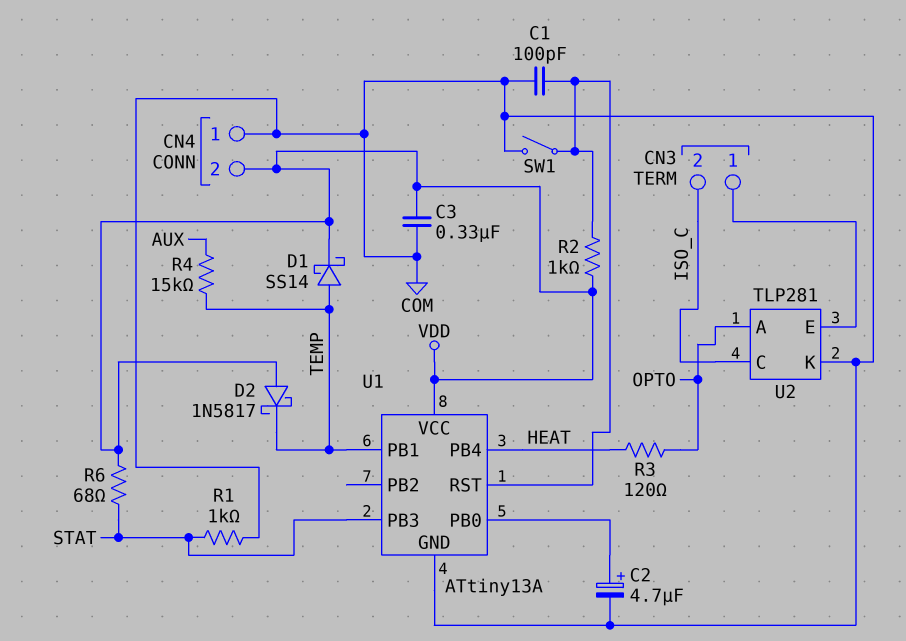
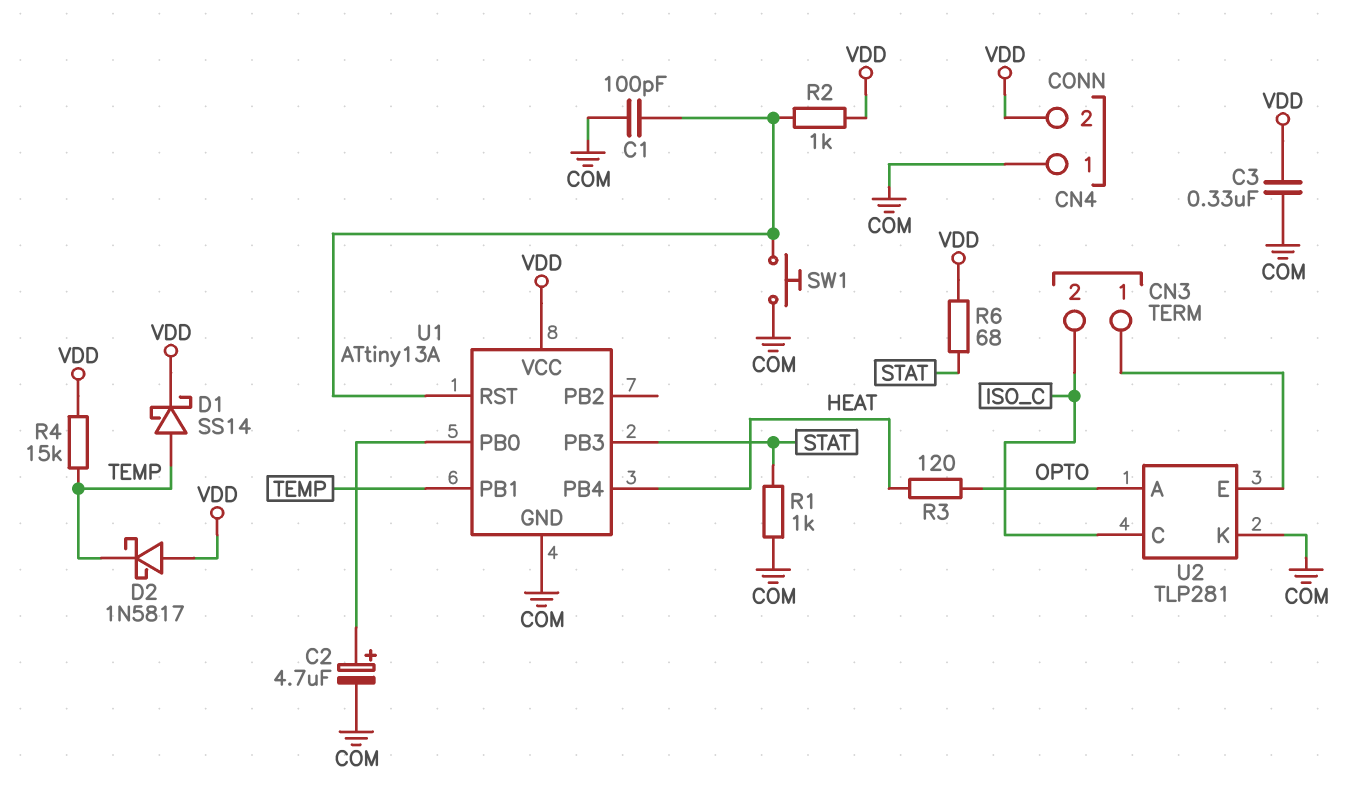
R4: 15k (AUX, TEMP) -> 15k (TEMP, VDD)
SW1: switch (COM, U1/RST) -> button (COM, U1/RST)

